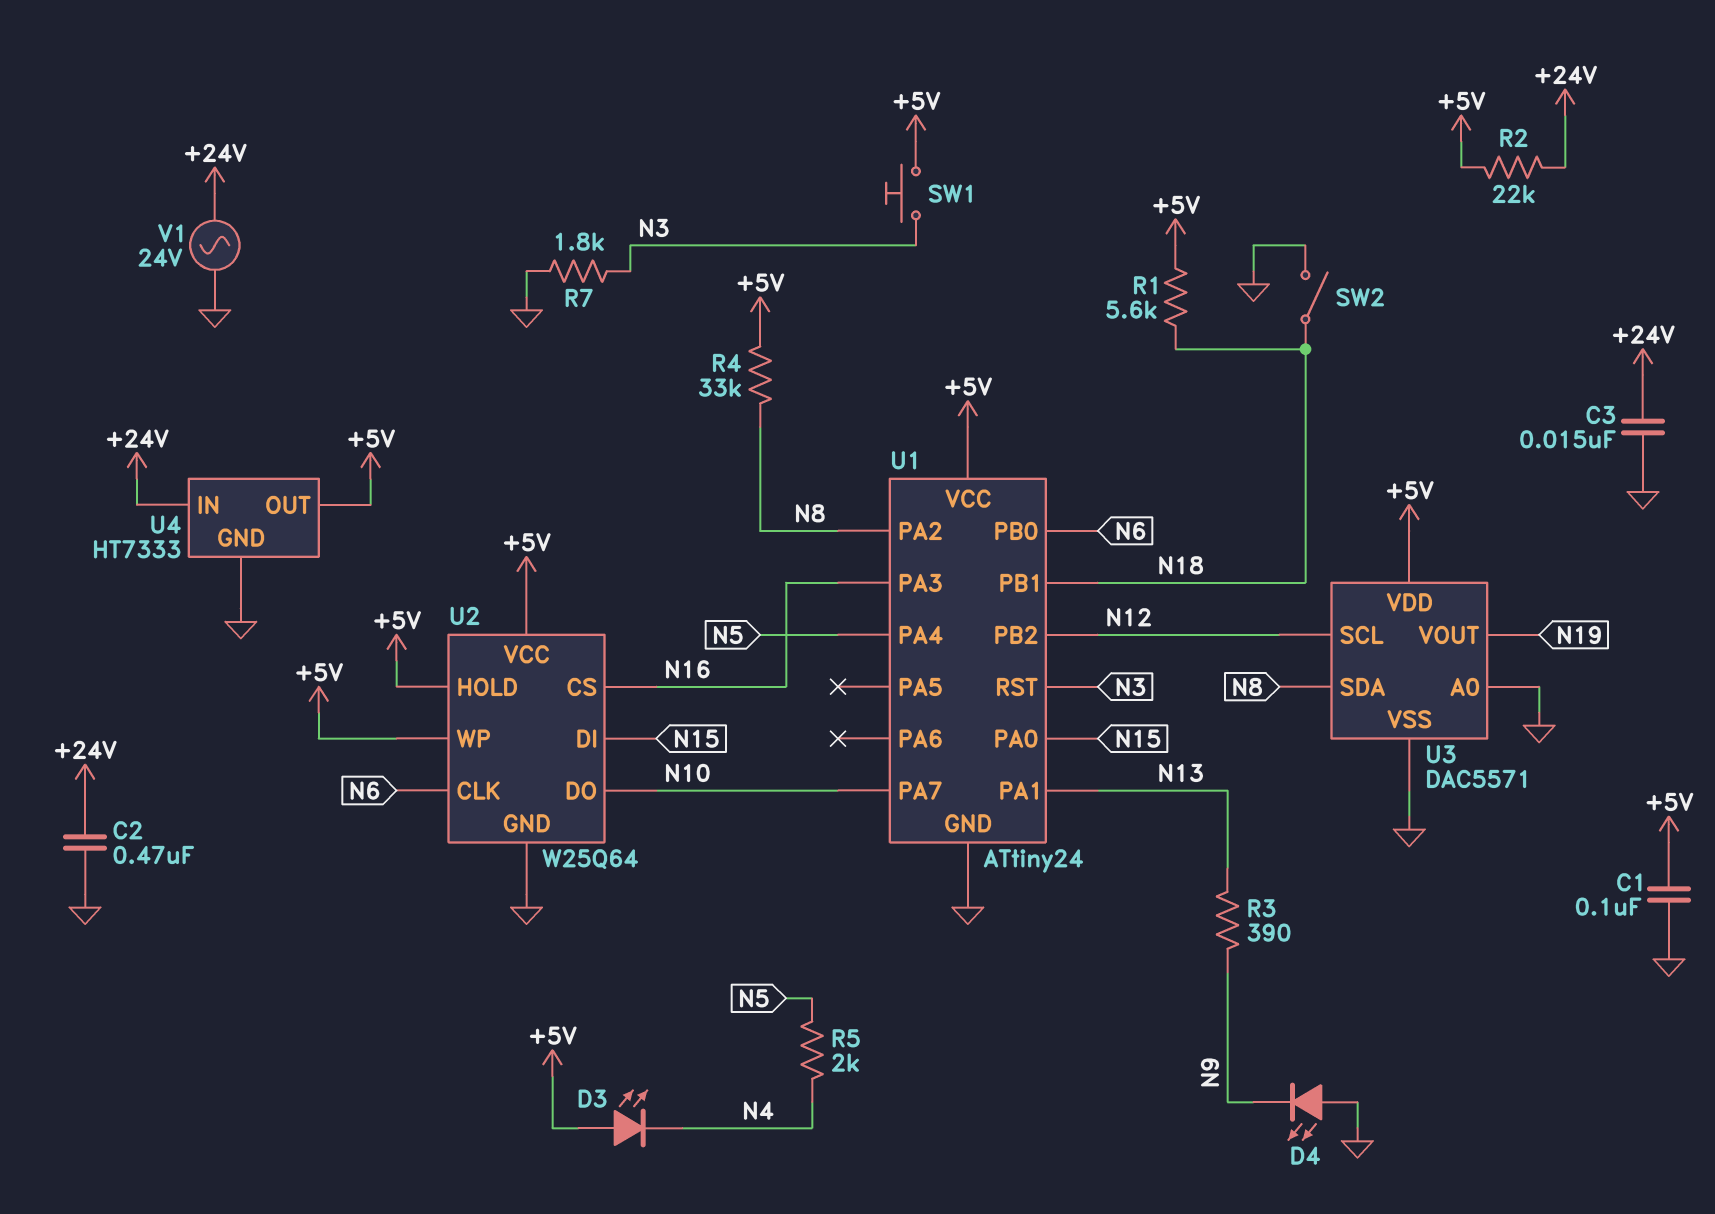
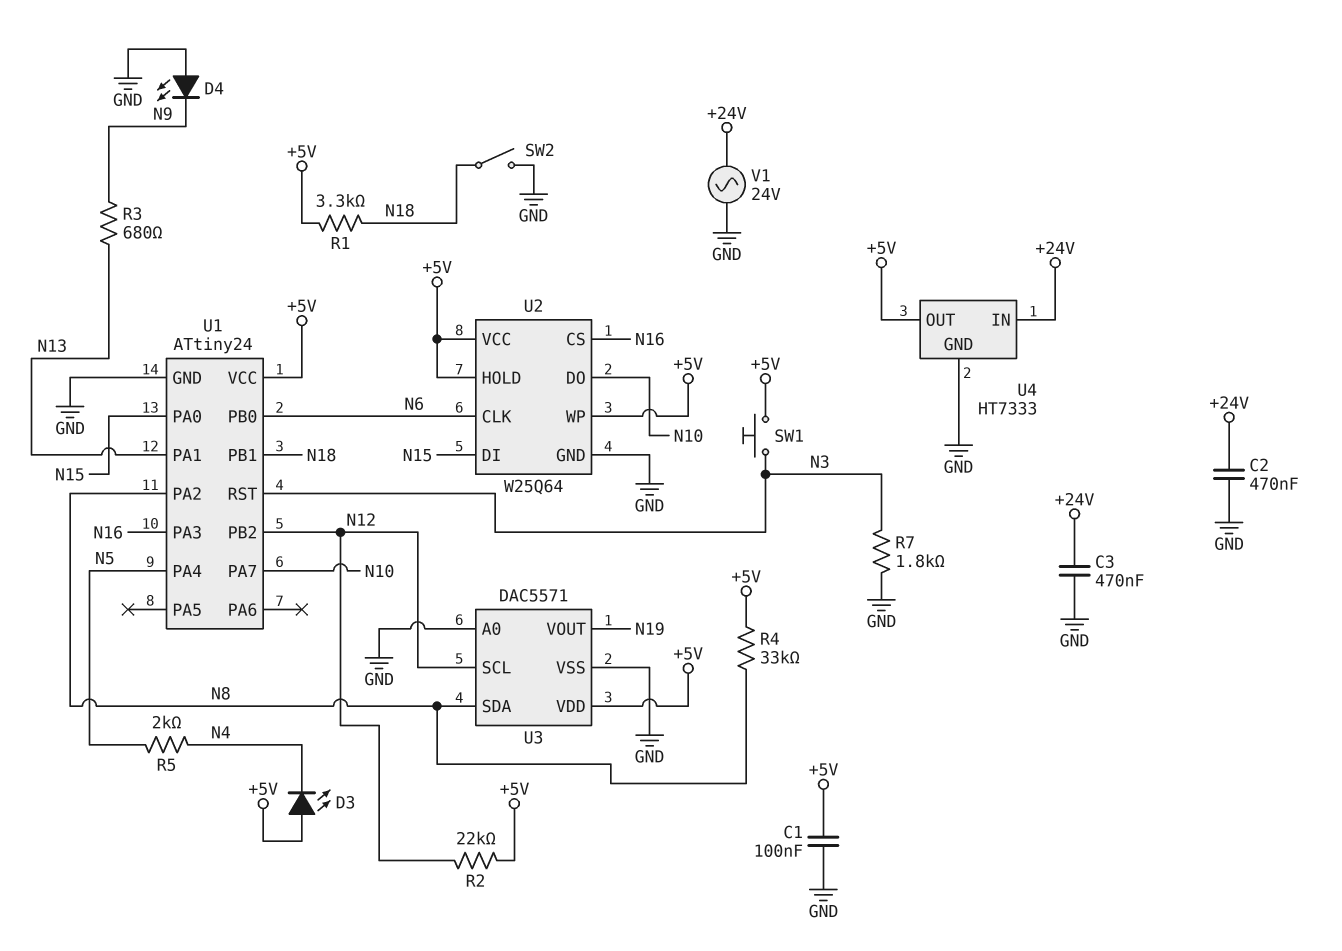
C3: 15nF (+24V, GND) -> 470nF (+24V, GND)
R1: 5.6k (+5V, N18) -> 3.3k (+5V, N18)
R2: 22k (+5V, +24V) -> 22k (+5V, N12)
R3: 390 (N9, N13) -> 680 (N9, N13)

